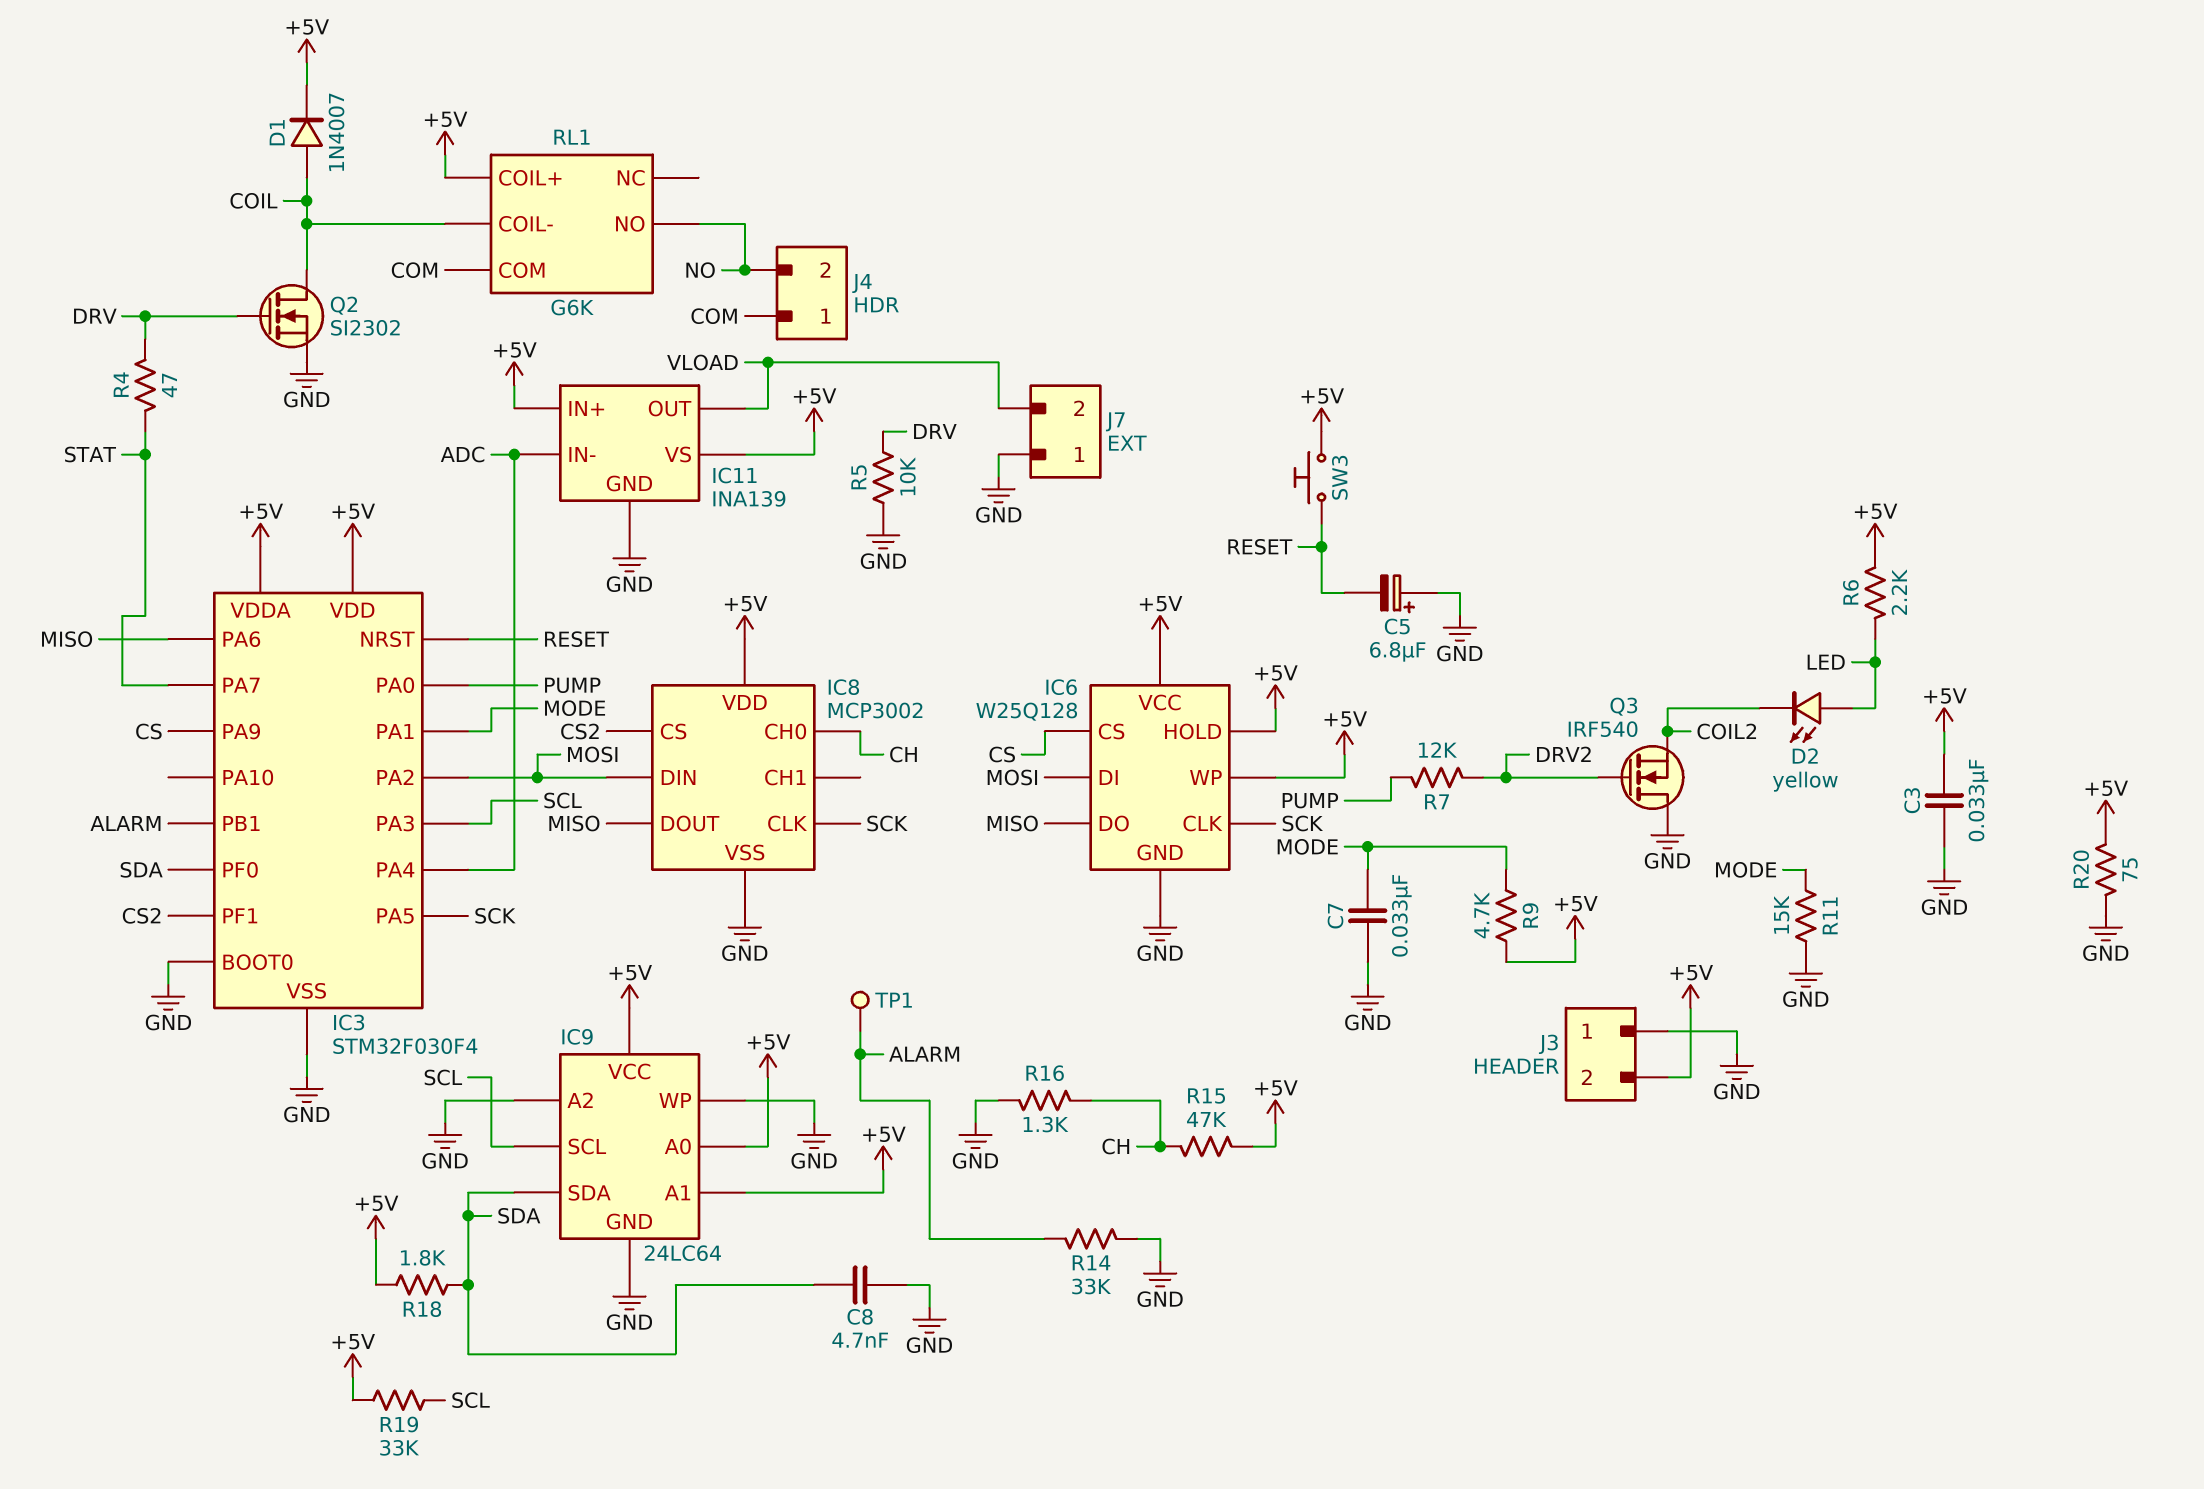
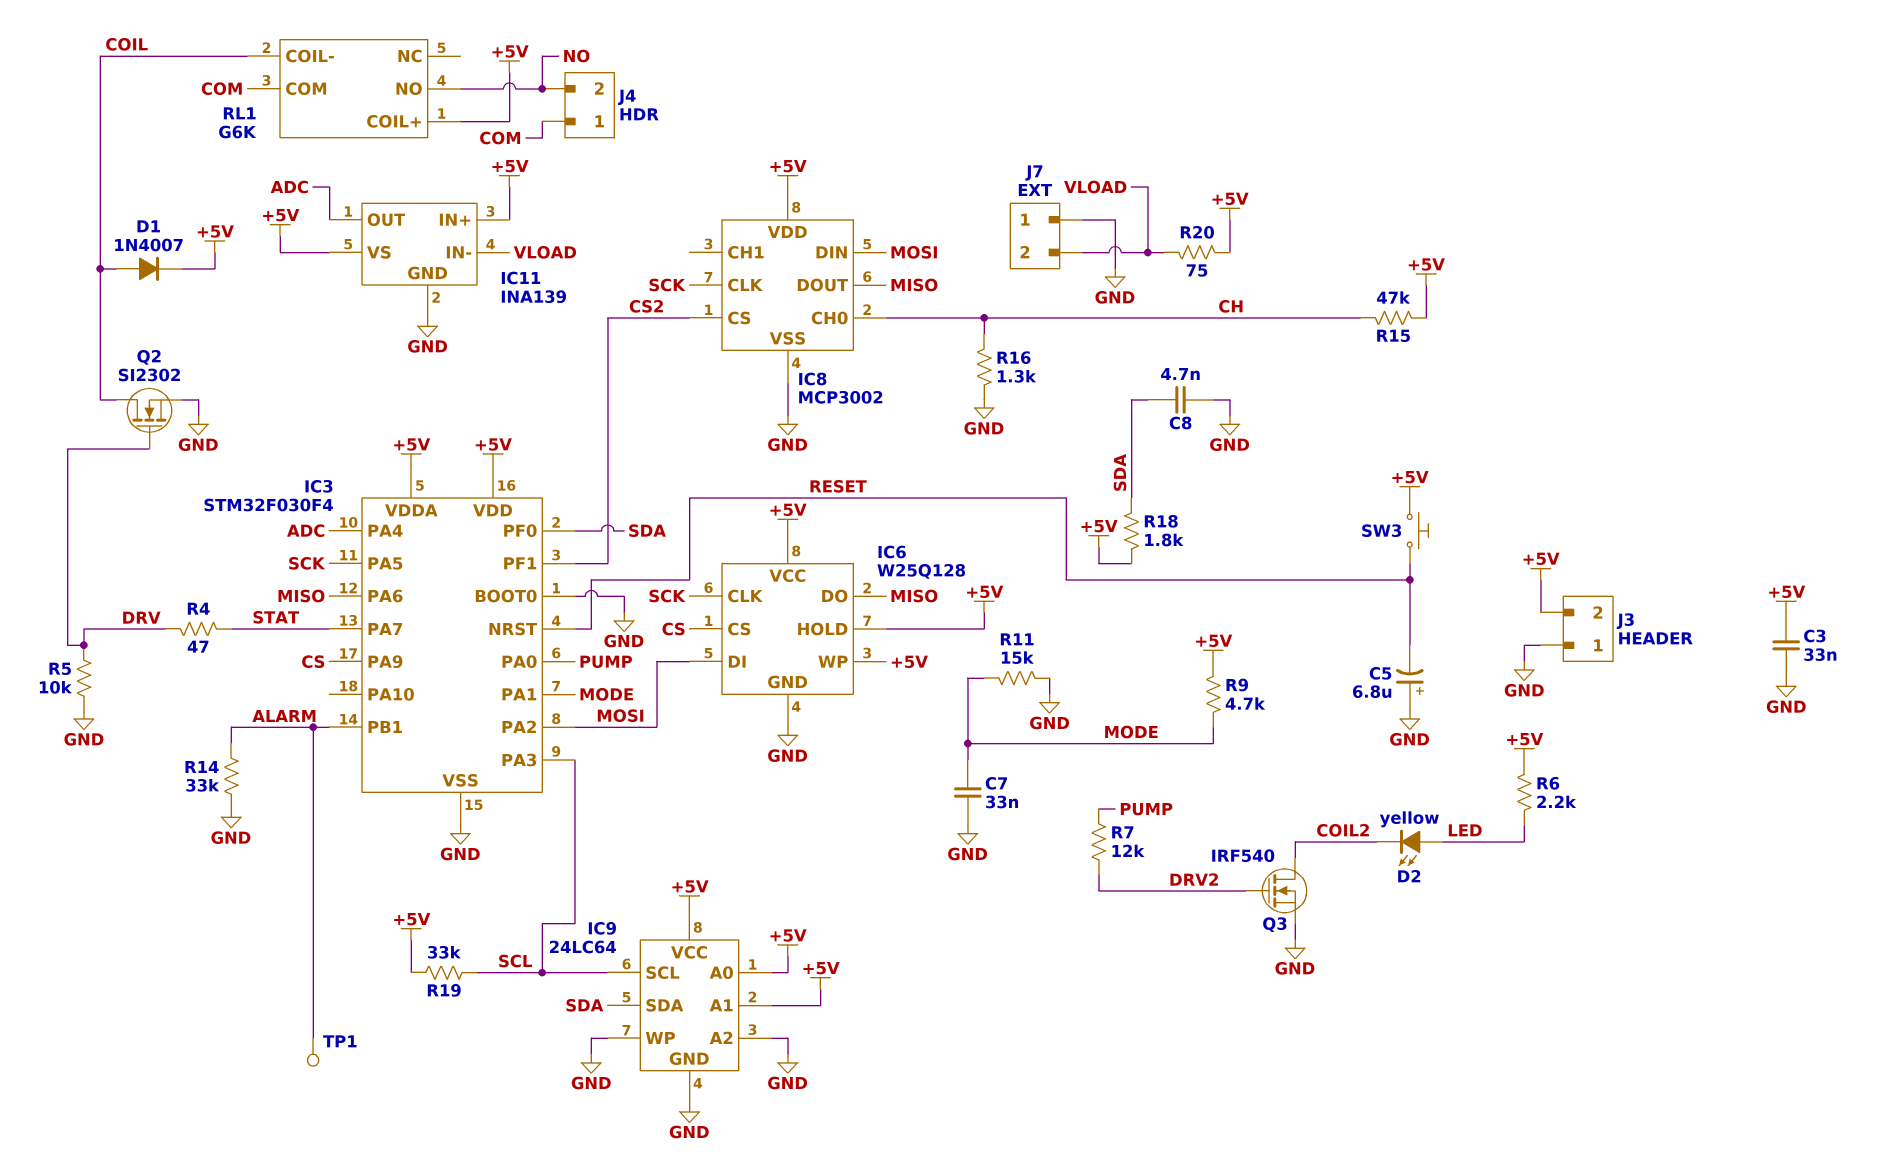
IC11 pin IN-: ADC -> VLOAD
IC11 pin OUT: VLOAD -> ADC
Q3: NMOS IRF540 (G DRV2, D GND, S COIL2) -> NMOS IRF540 (G DRV2, D COIL2, S GND)
R20: 75 (+5V, GND) -> 75 (+5V, VLOAD)

